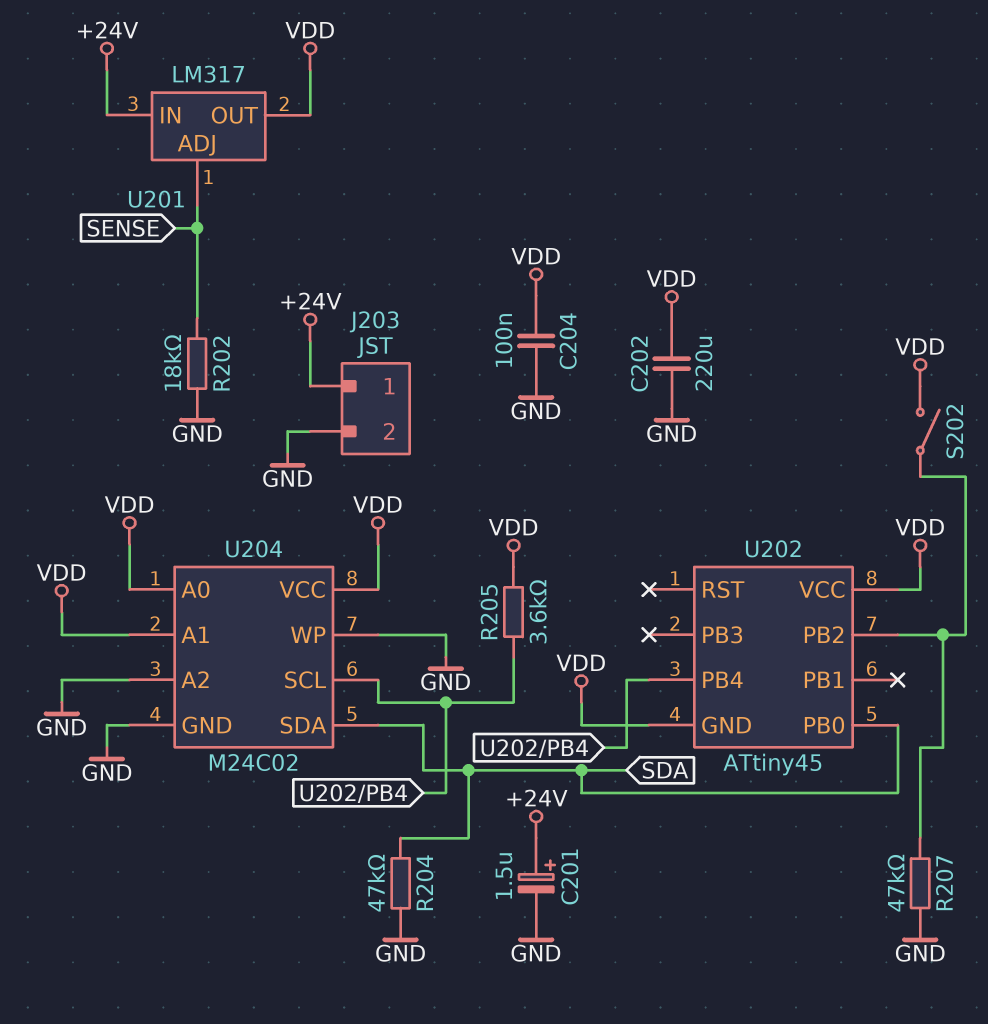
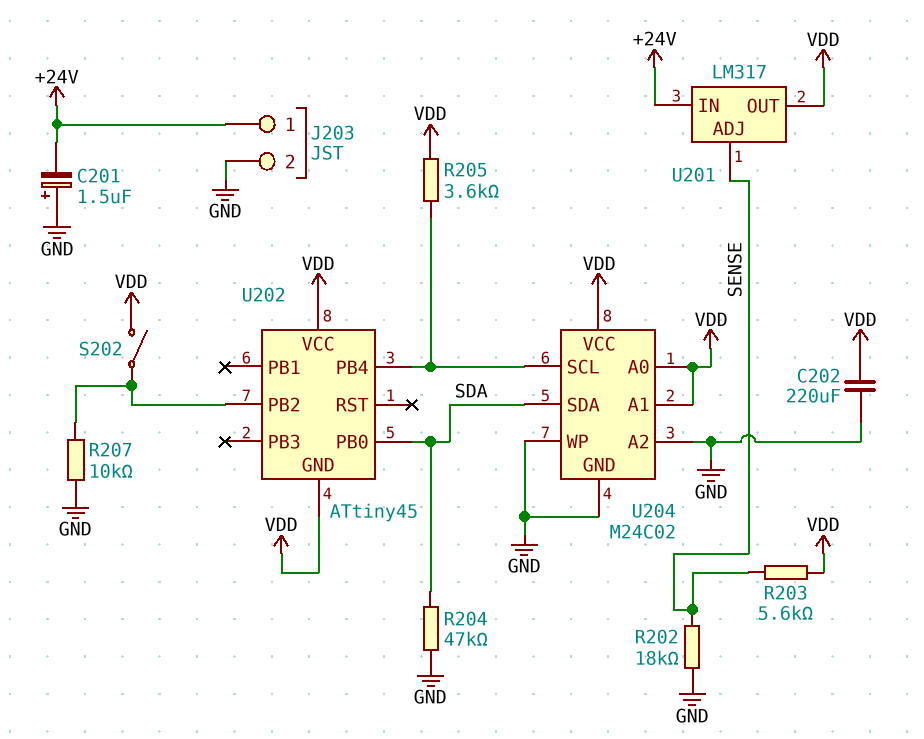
C201: 1.5uF (plus +24V, minus GND) -> 1.5uF (plus GND, minus +24V)
C204: 100nF (GND, VDD) -> none
R203: none -> 5.6k (SENSE, VDD)
R207: 47k (GND, U202/PB2) -> 10k (GND, U202/PB2)

